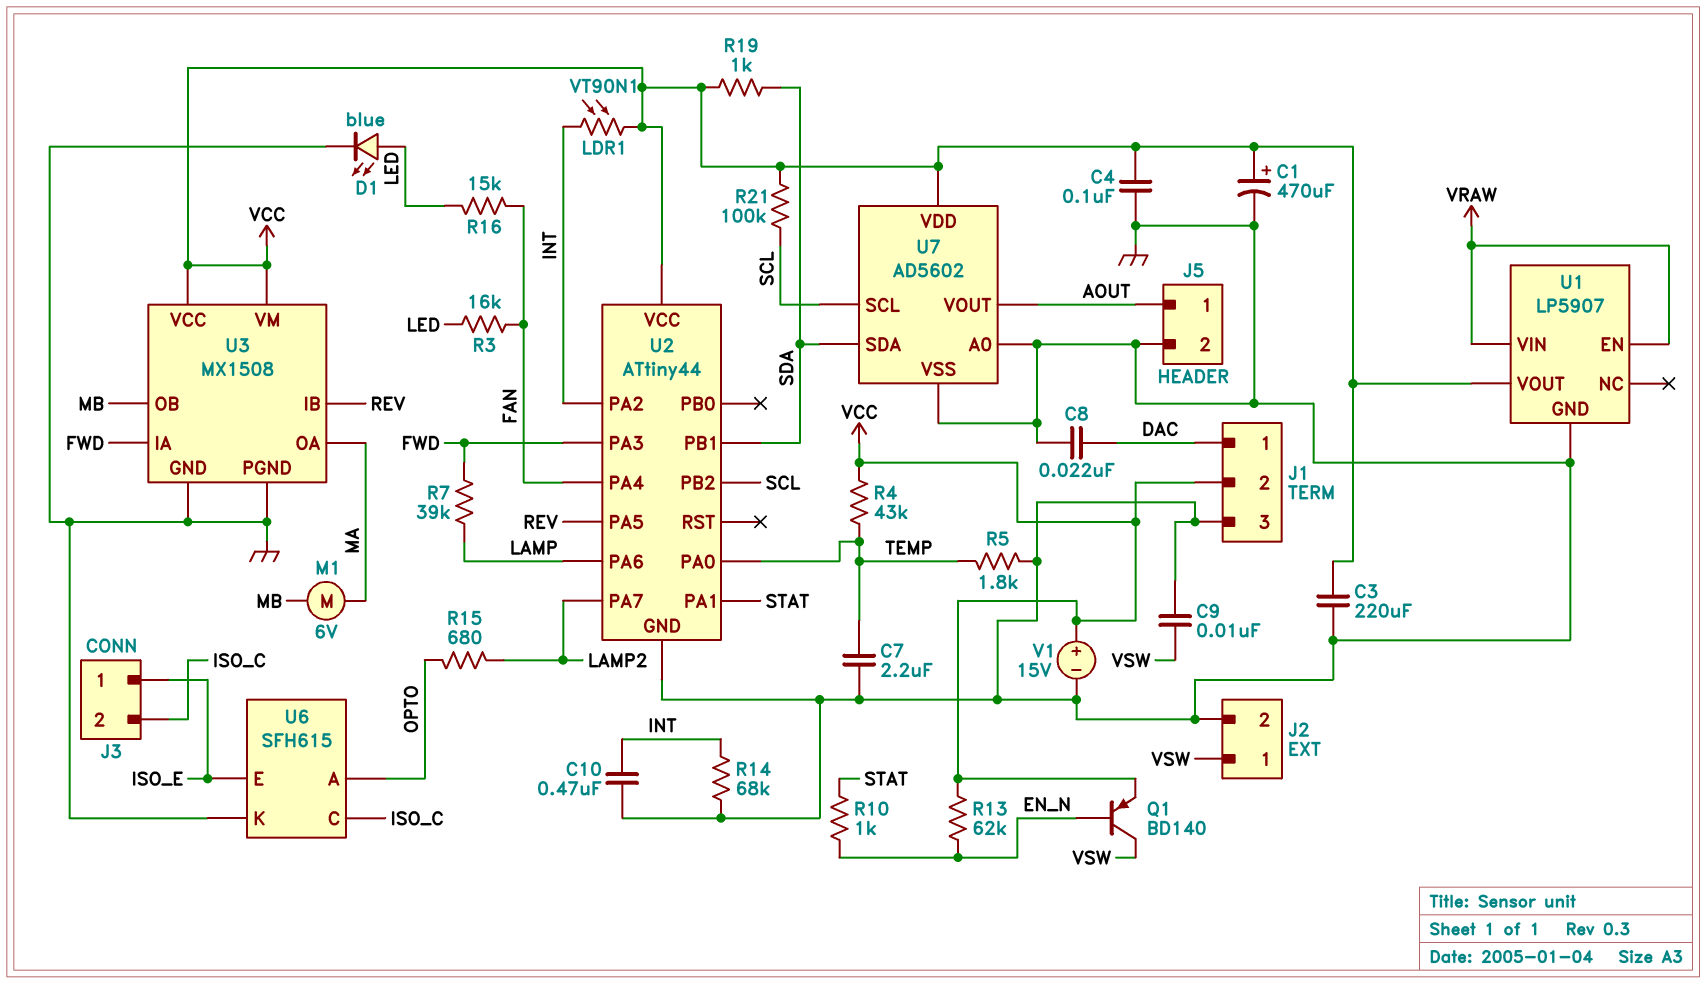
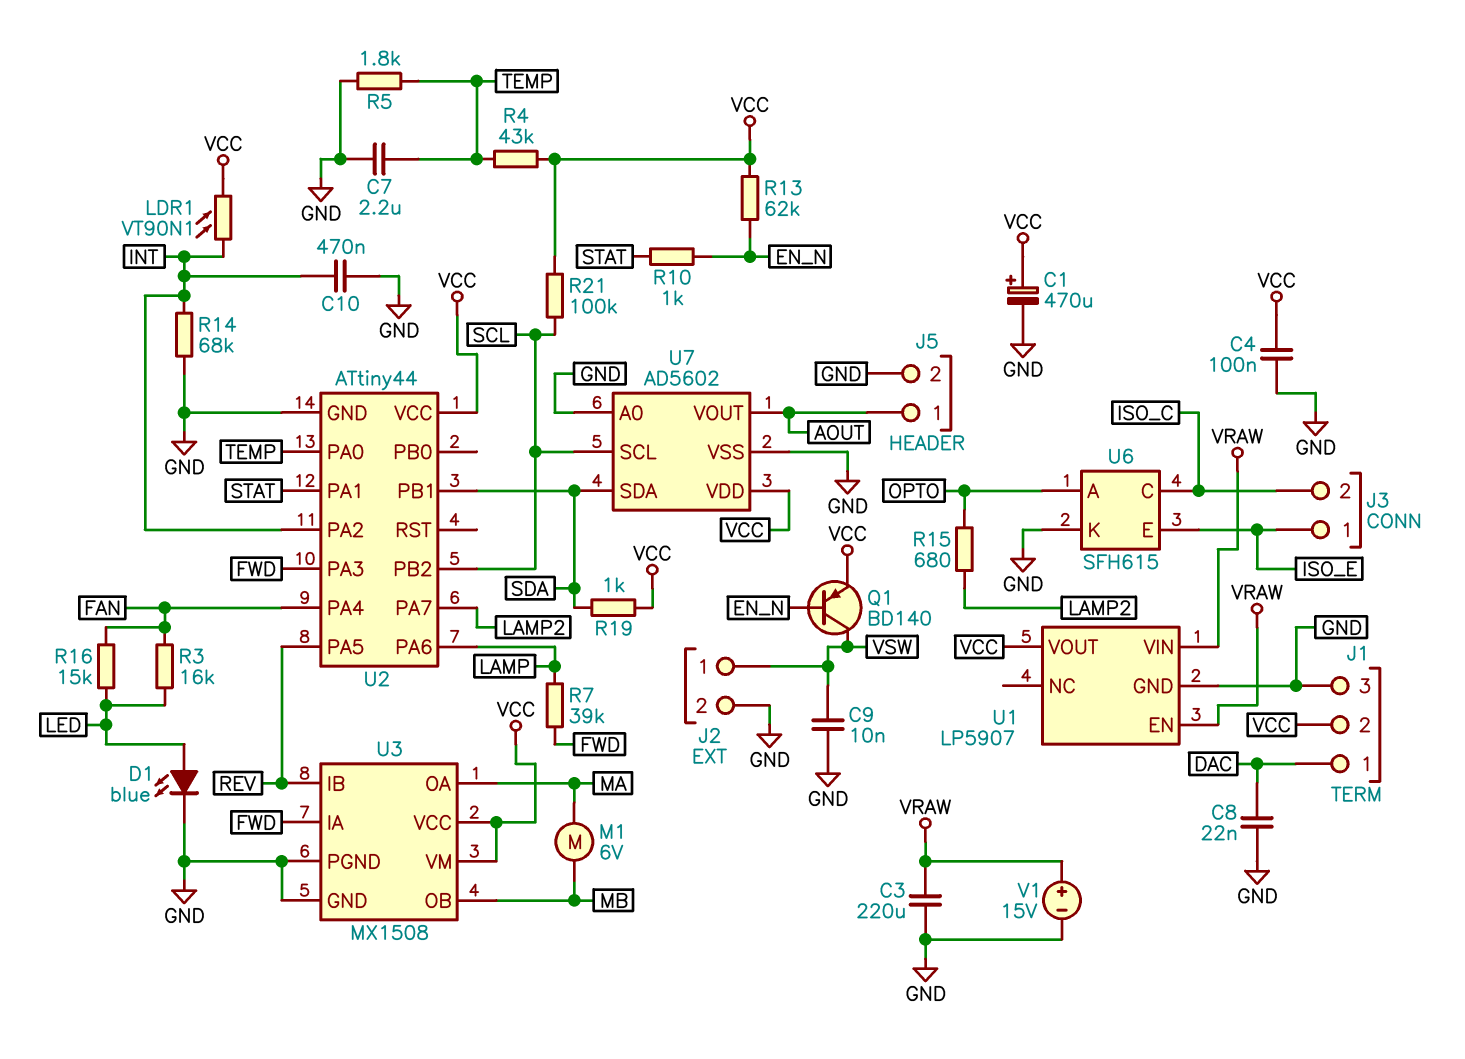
C3: 220uF (GND, VCC) -> 220uF (GND, VRAW)
V1: 15V (plus VCC, minus GND) -> 15V (plus VRAW, minus GND)

